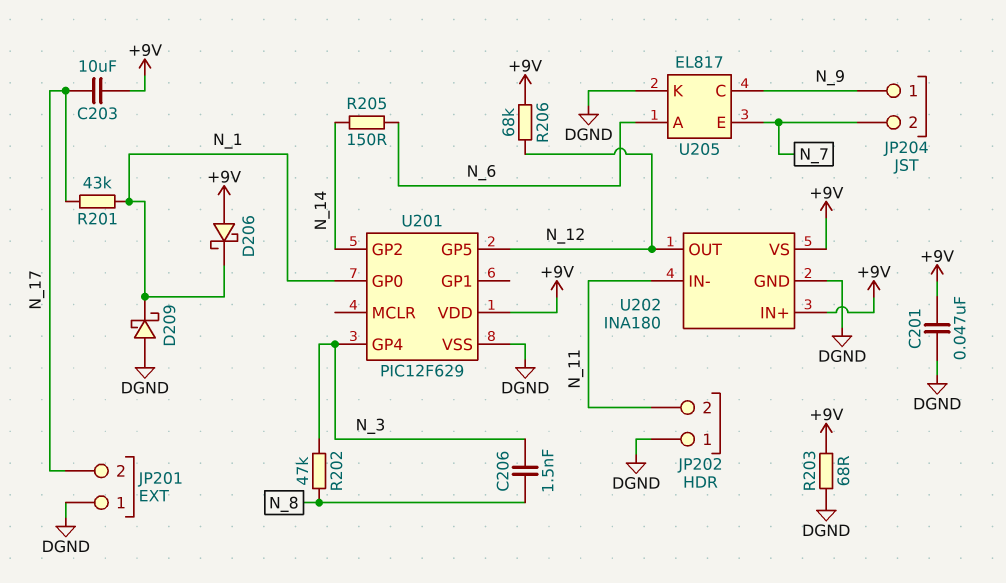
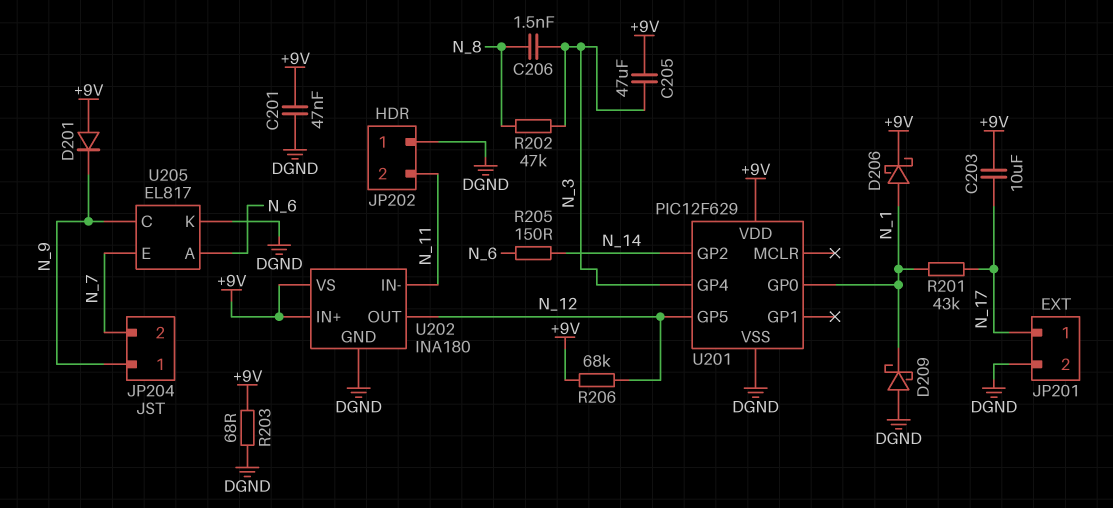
C205: none -> 47uF (+9V, N_3)
D201: none -> diode (A +9V, K N_9)
D206: schottky (A +9V, K N_1) -> schottky (A N_1, K +9V)
JP201 pin 1: DGND -> N_17
JP201 pin 2: N_17 -> DGND

